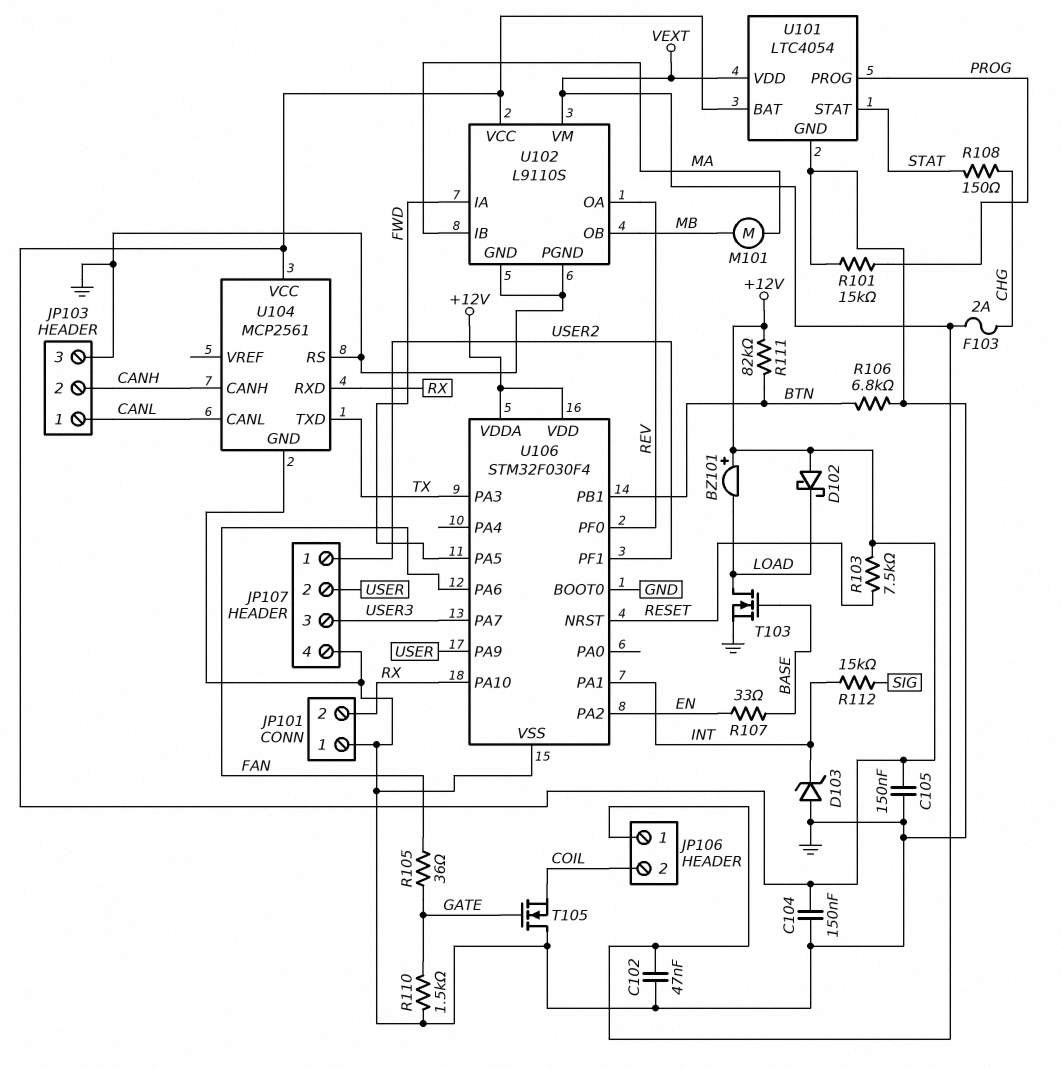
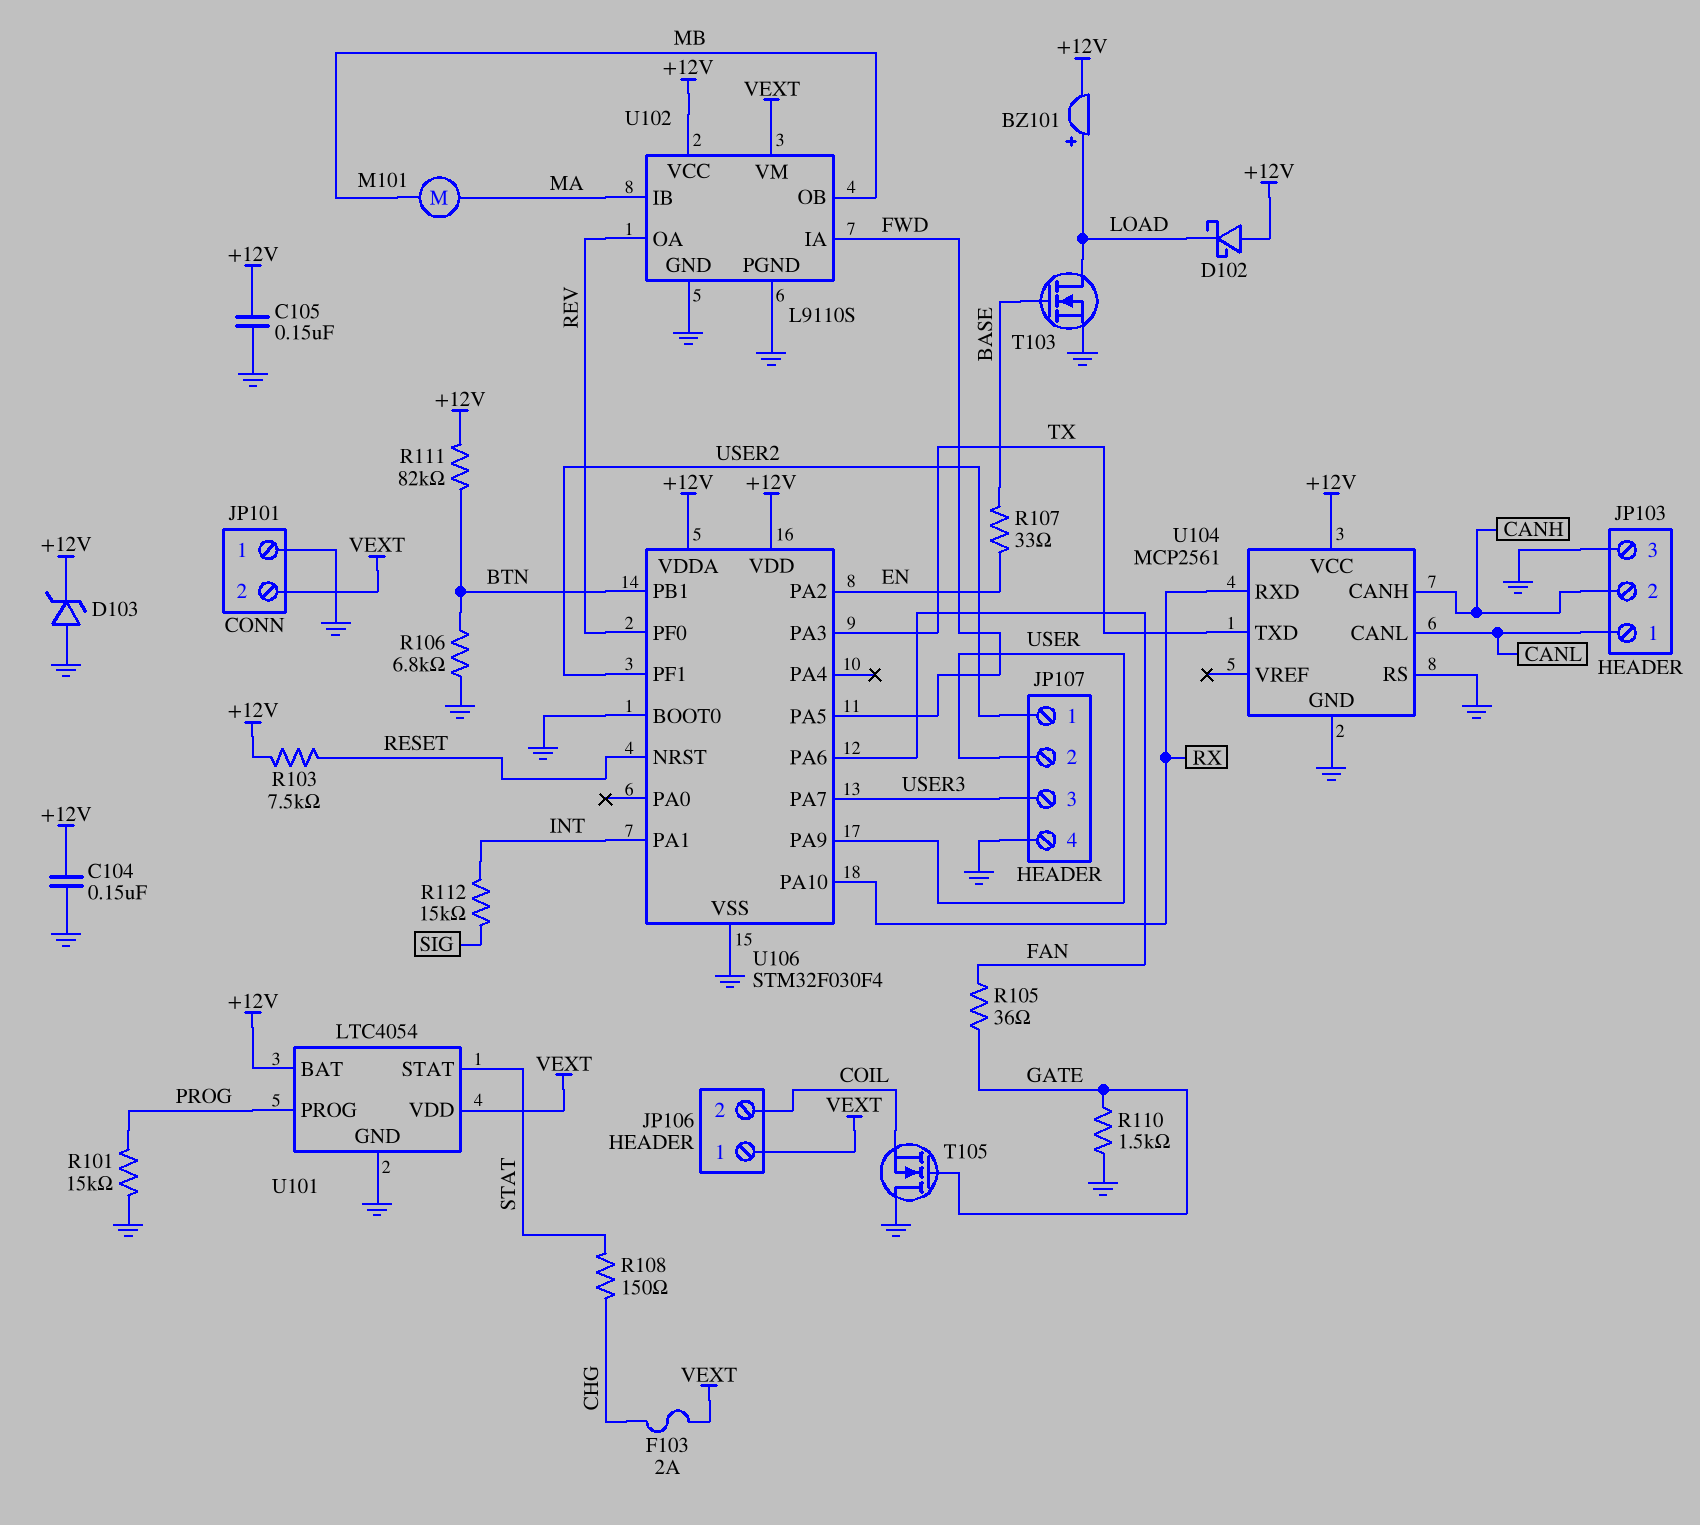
BZ101: buzzer (plus +12V, minus LOAD) -> buzzer (plus LOAD, minus +12V)
C102: 47nF (GND, VEXT) -> none
D103: zener (A GND, K INT) -> zener (A GND, K +12V)
JP101 pin 2: RX -> VEXT

